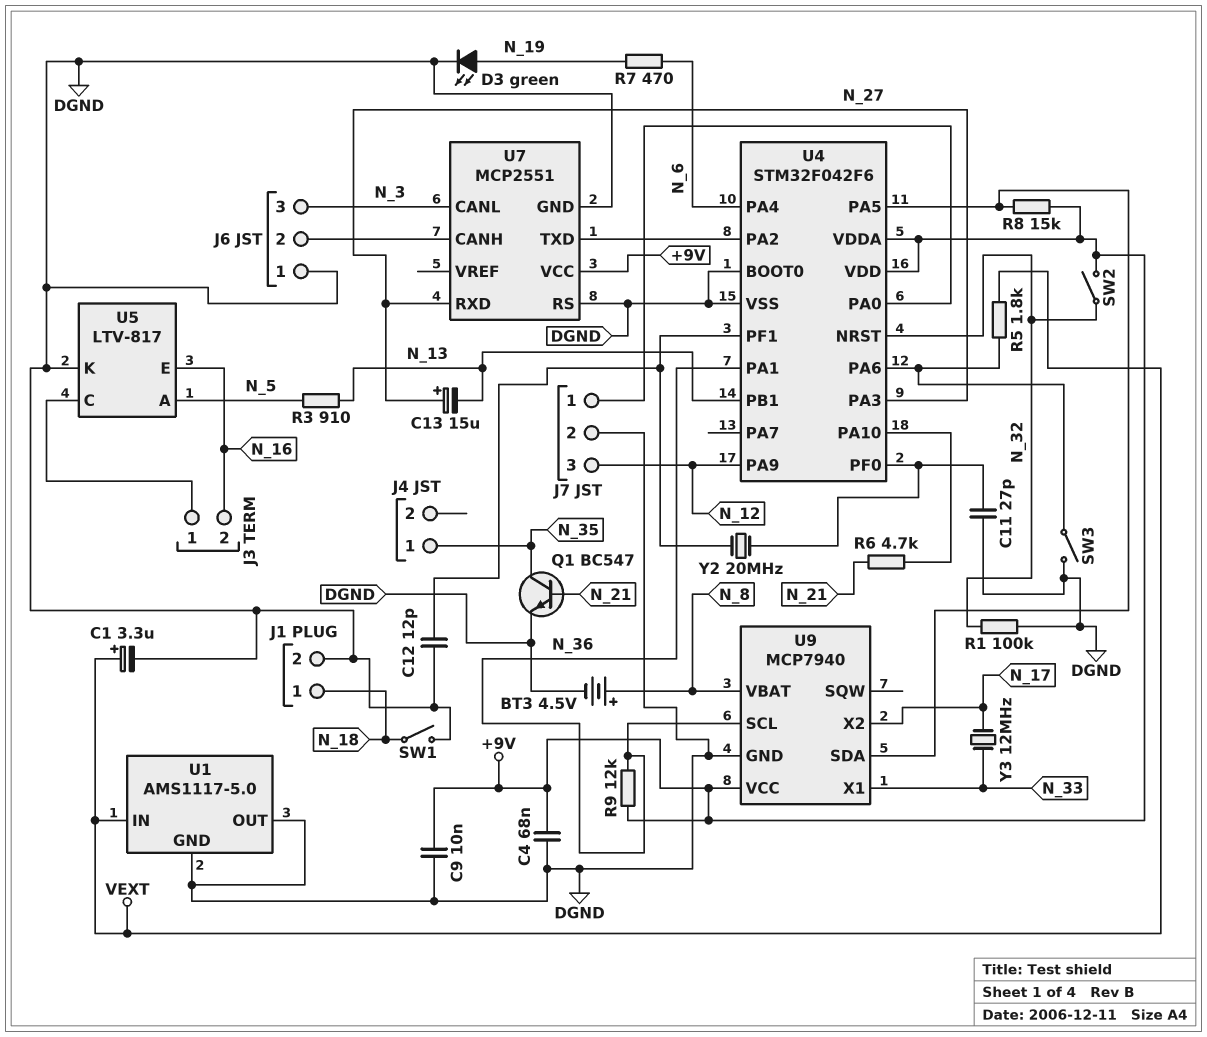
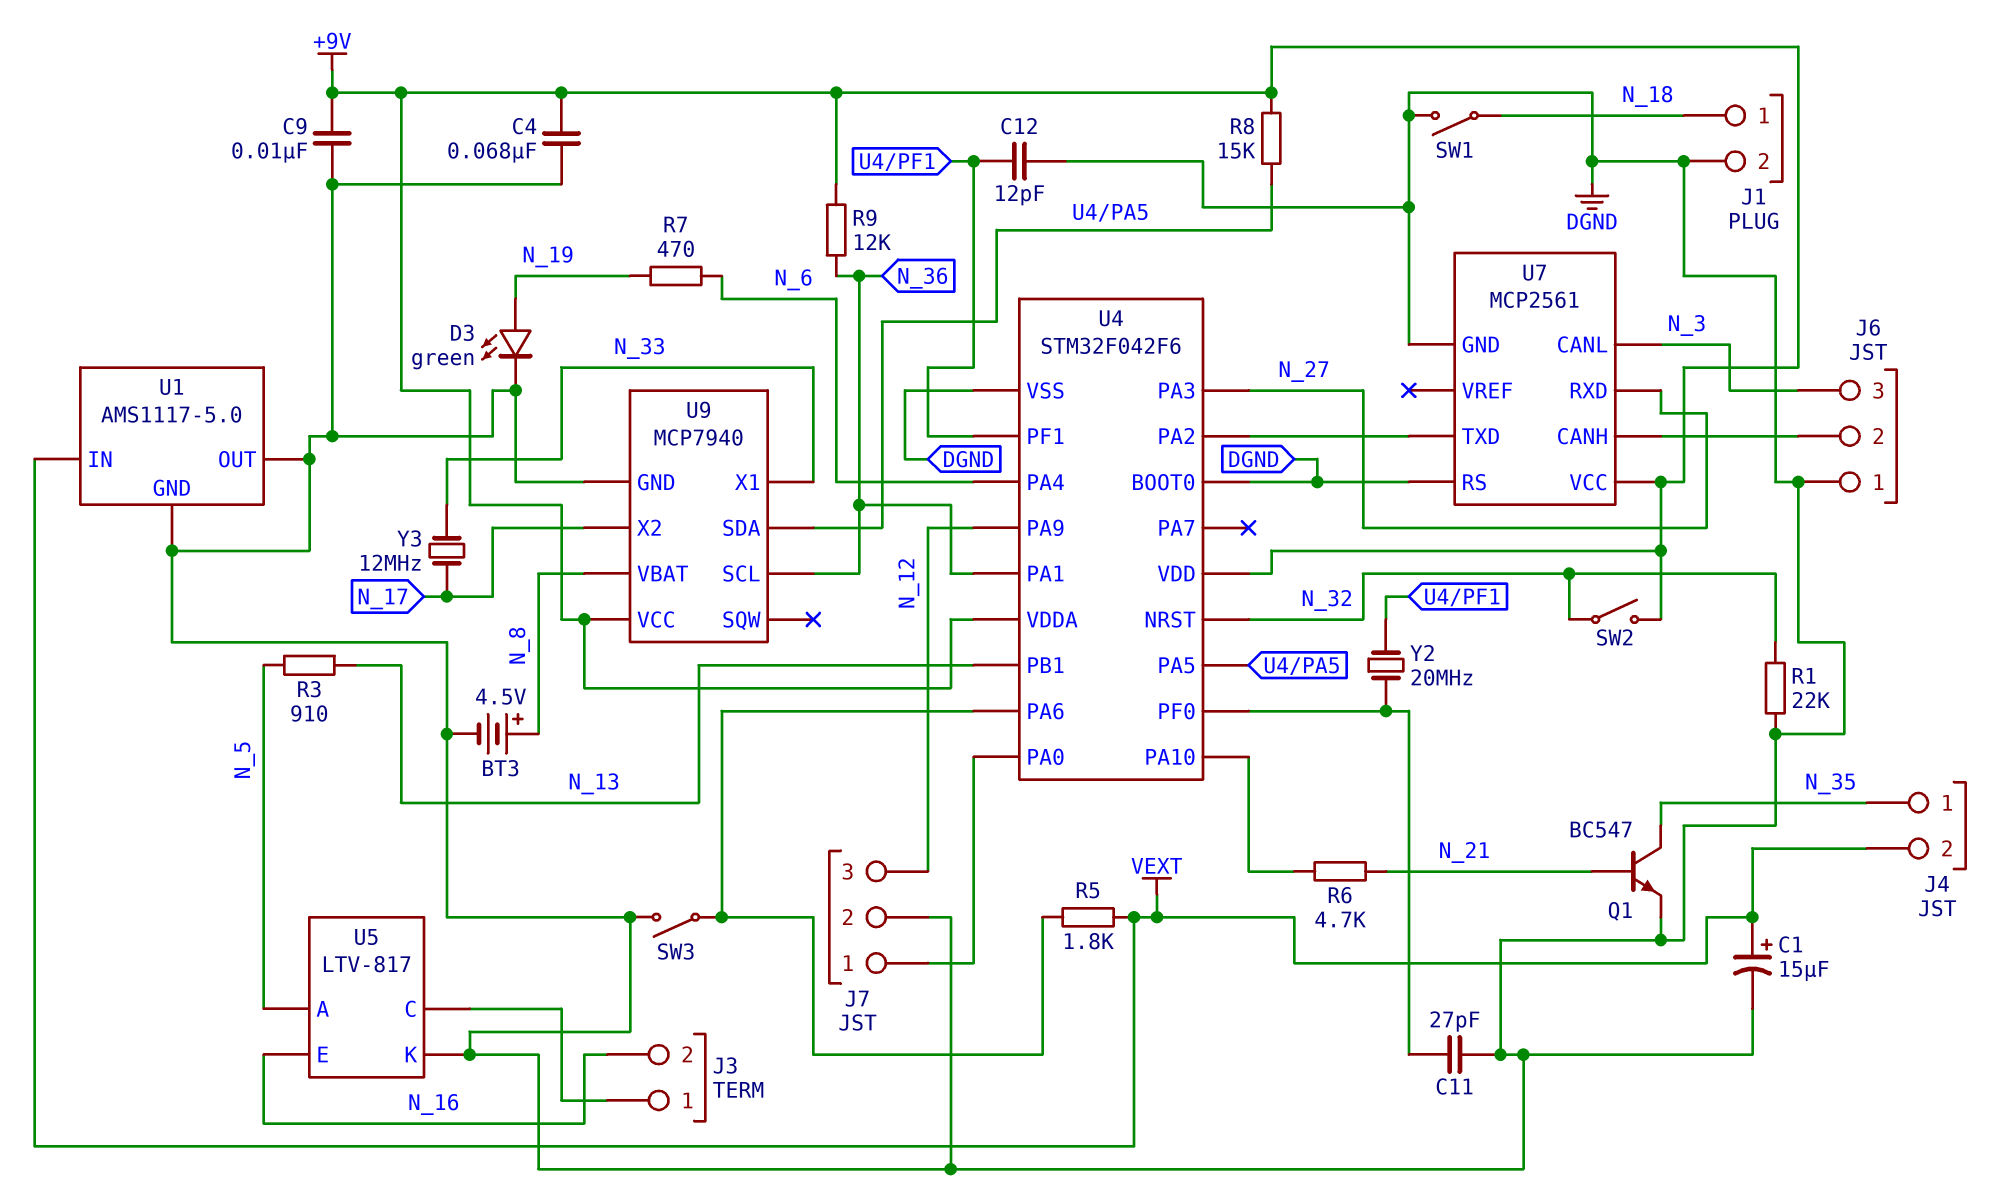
C1: 3.3uF (plus VEXT, minus DGND) -> 15uF (plus VEXT, minus DGND)
C13: 15uF (plus N_27, minus N_13) -> none
J4 pin 2: none -> VEXT
R1: 100k (DGND, N_32) -> 22k (DGND, N_32)
U7: MCP2551 -> MCP2561

